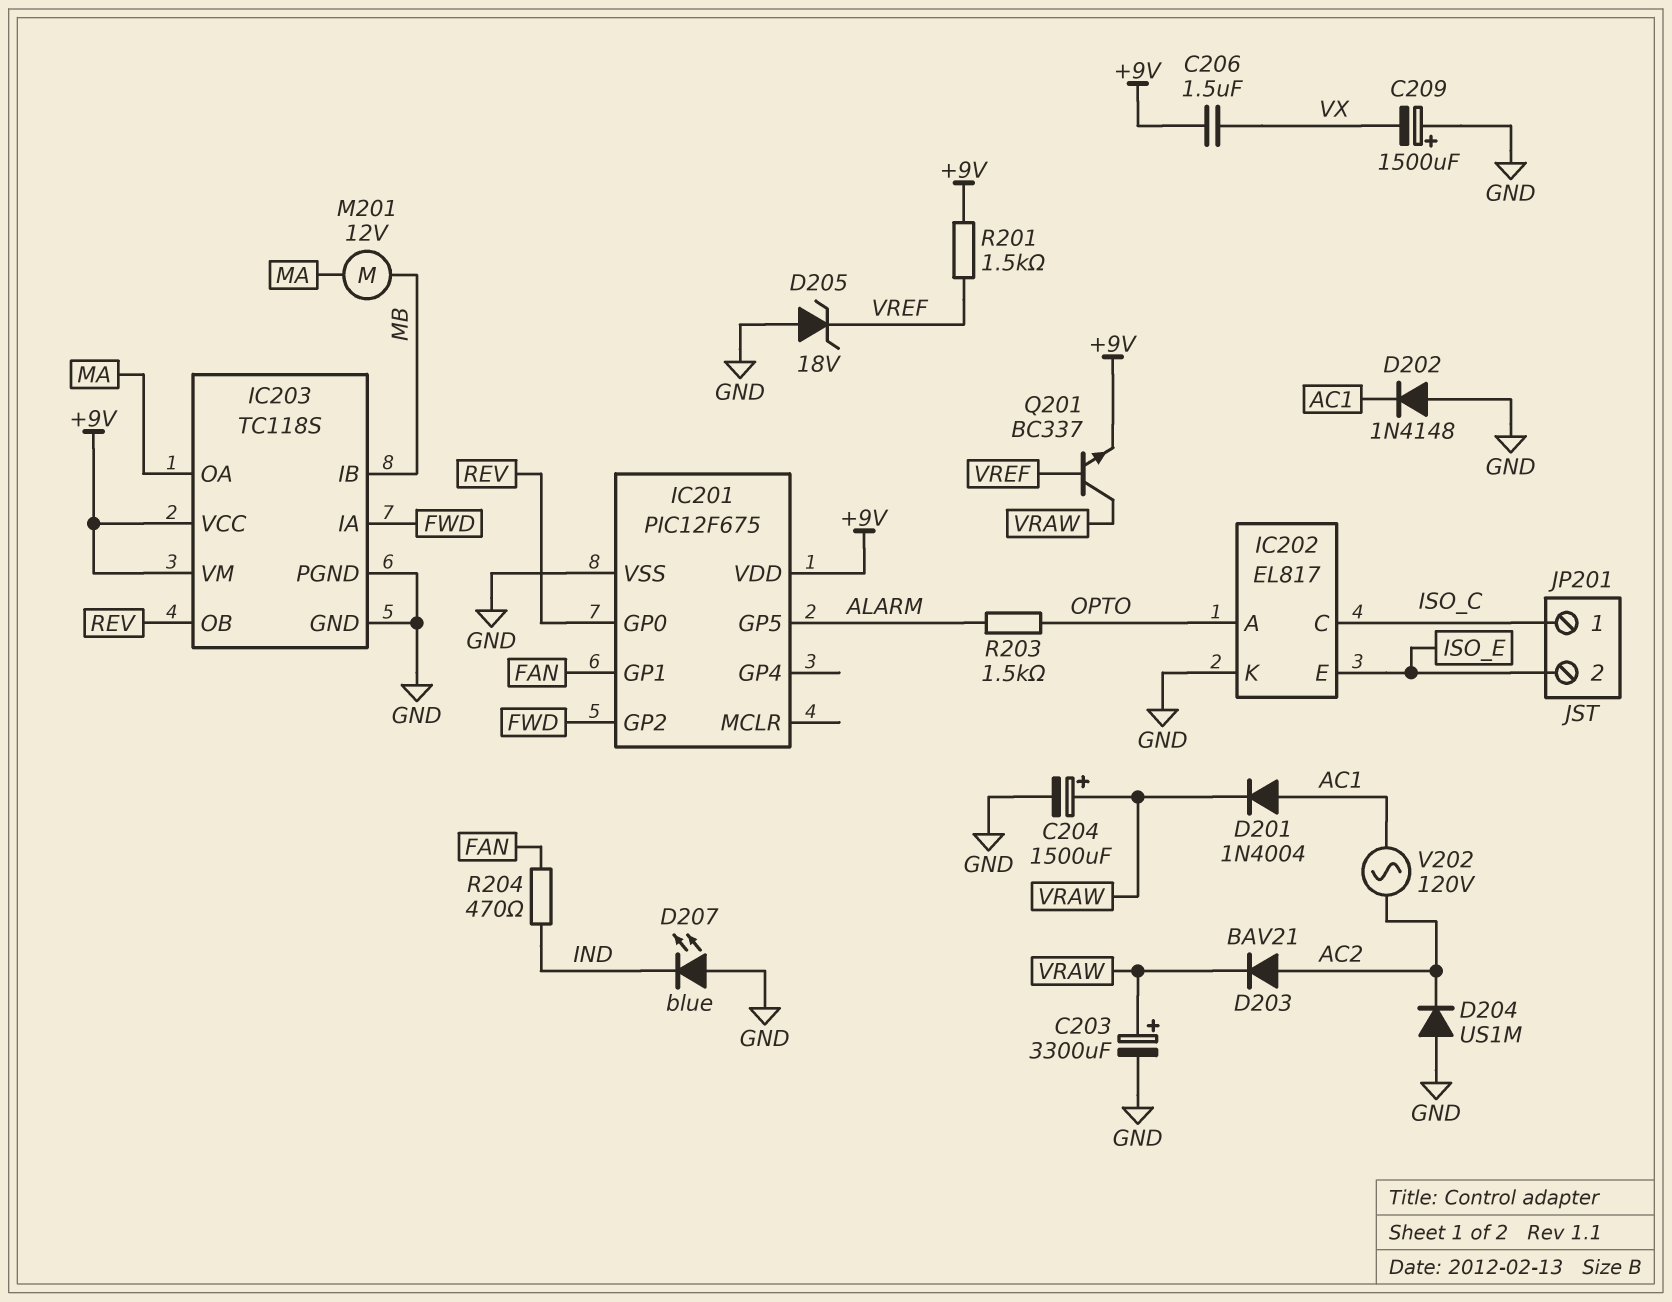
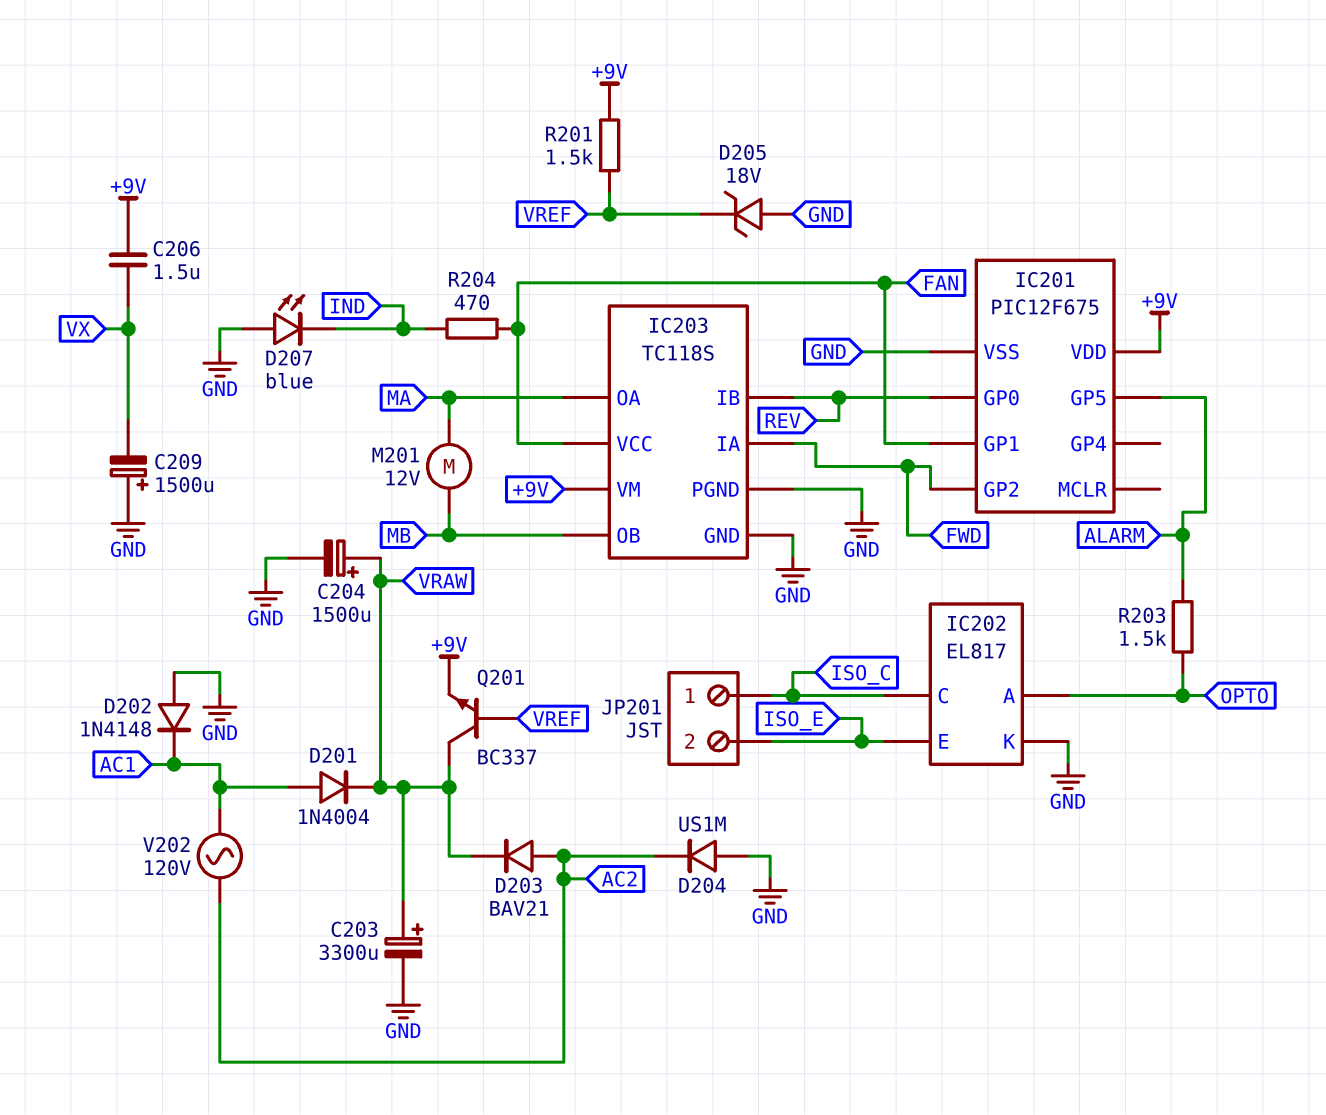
IC203 pin IB: MB -> REV
IC203 pin OB: REV -> MB
IC203 pin VCC: +9V -> FAN

